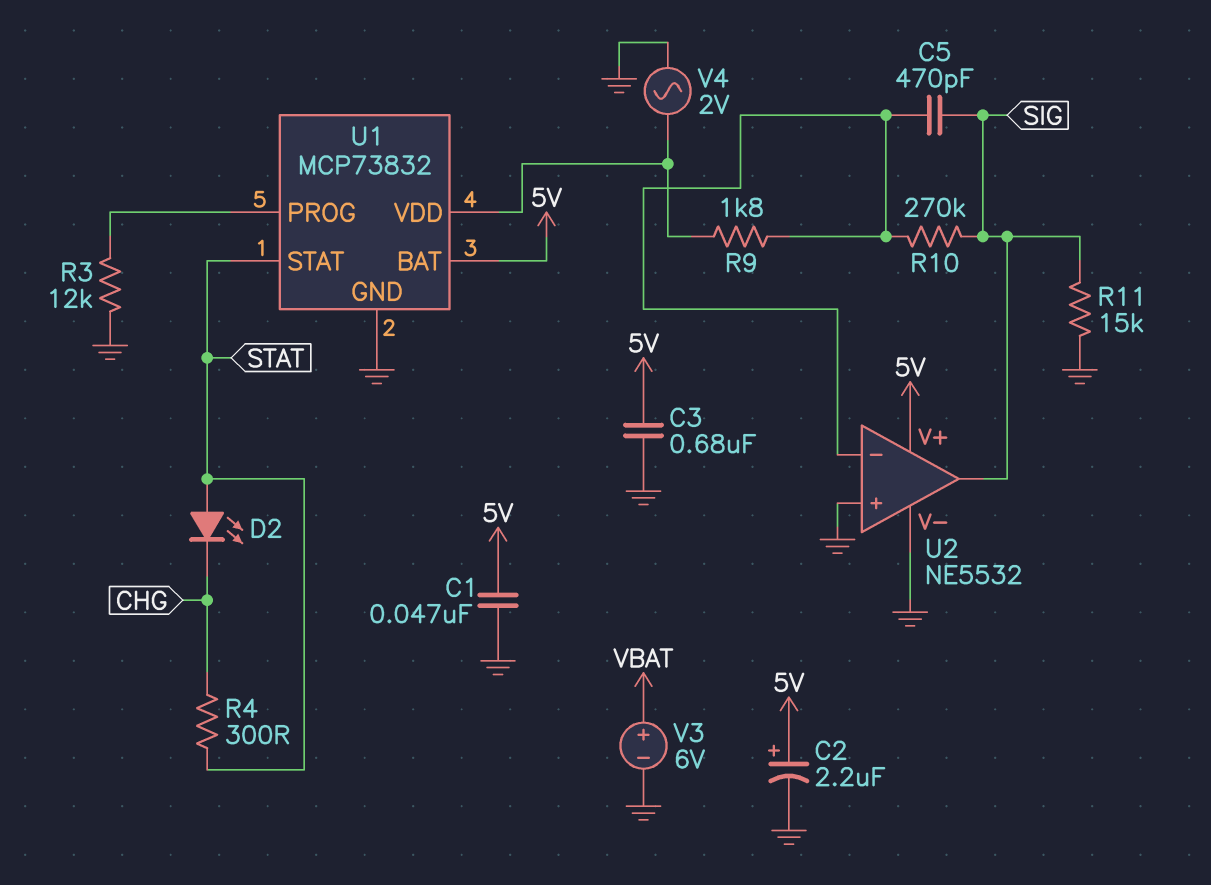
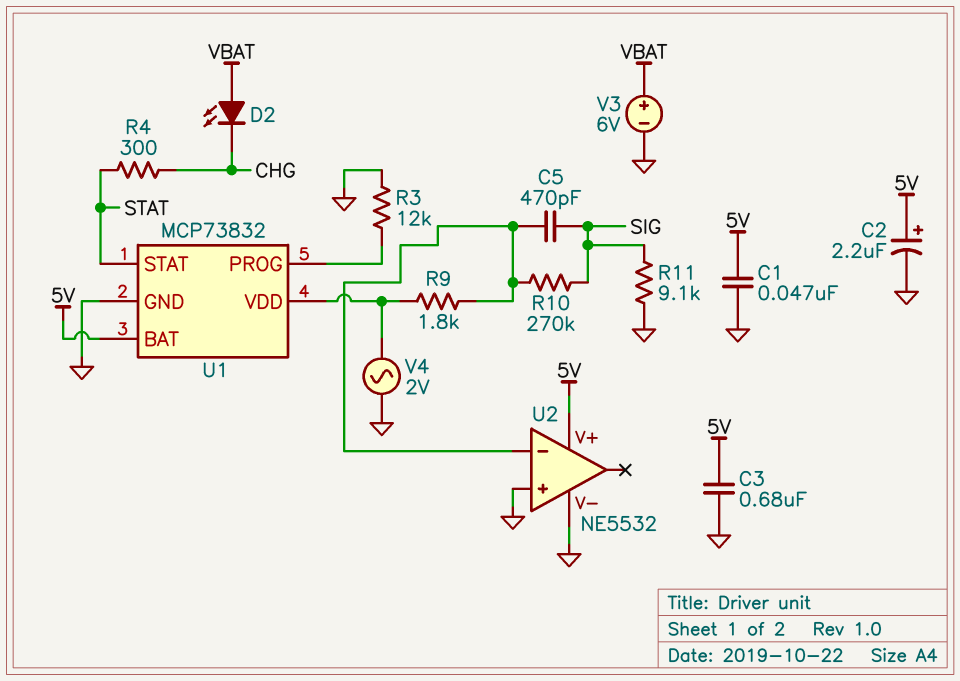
D2: LED (A STAT, K CHG) -> LED (A VBAT, K CHG)
R11: 15k (GND, SIG) -> 9.1k (GND, SIG)
U2 pin out: SIG -> none

